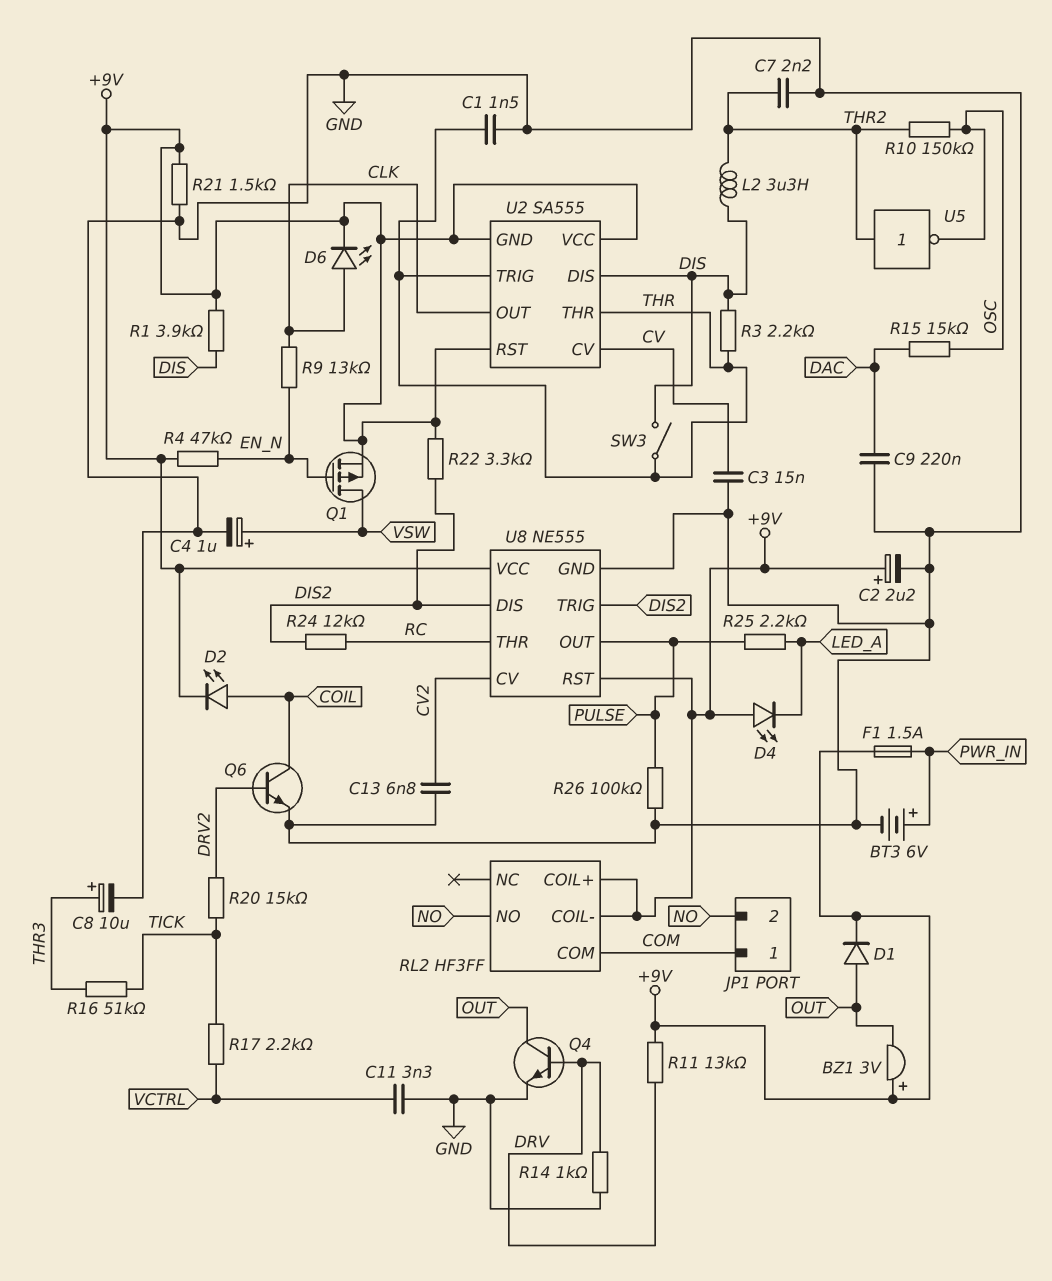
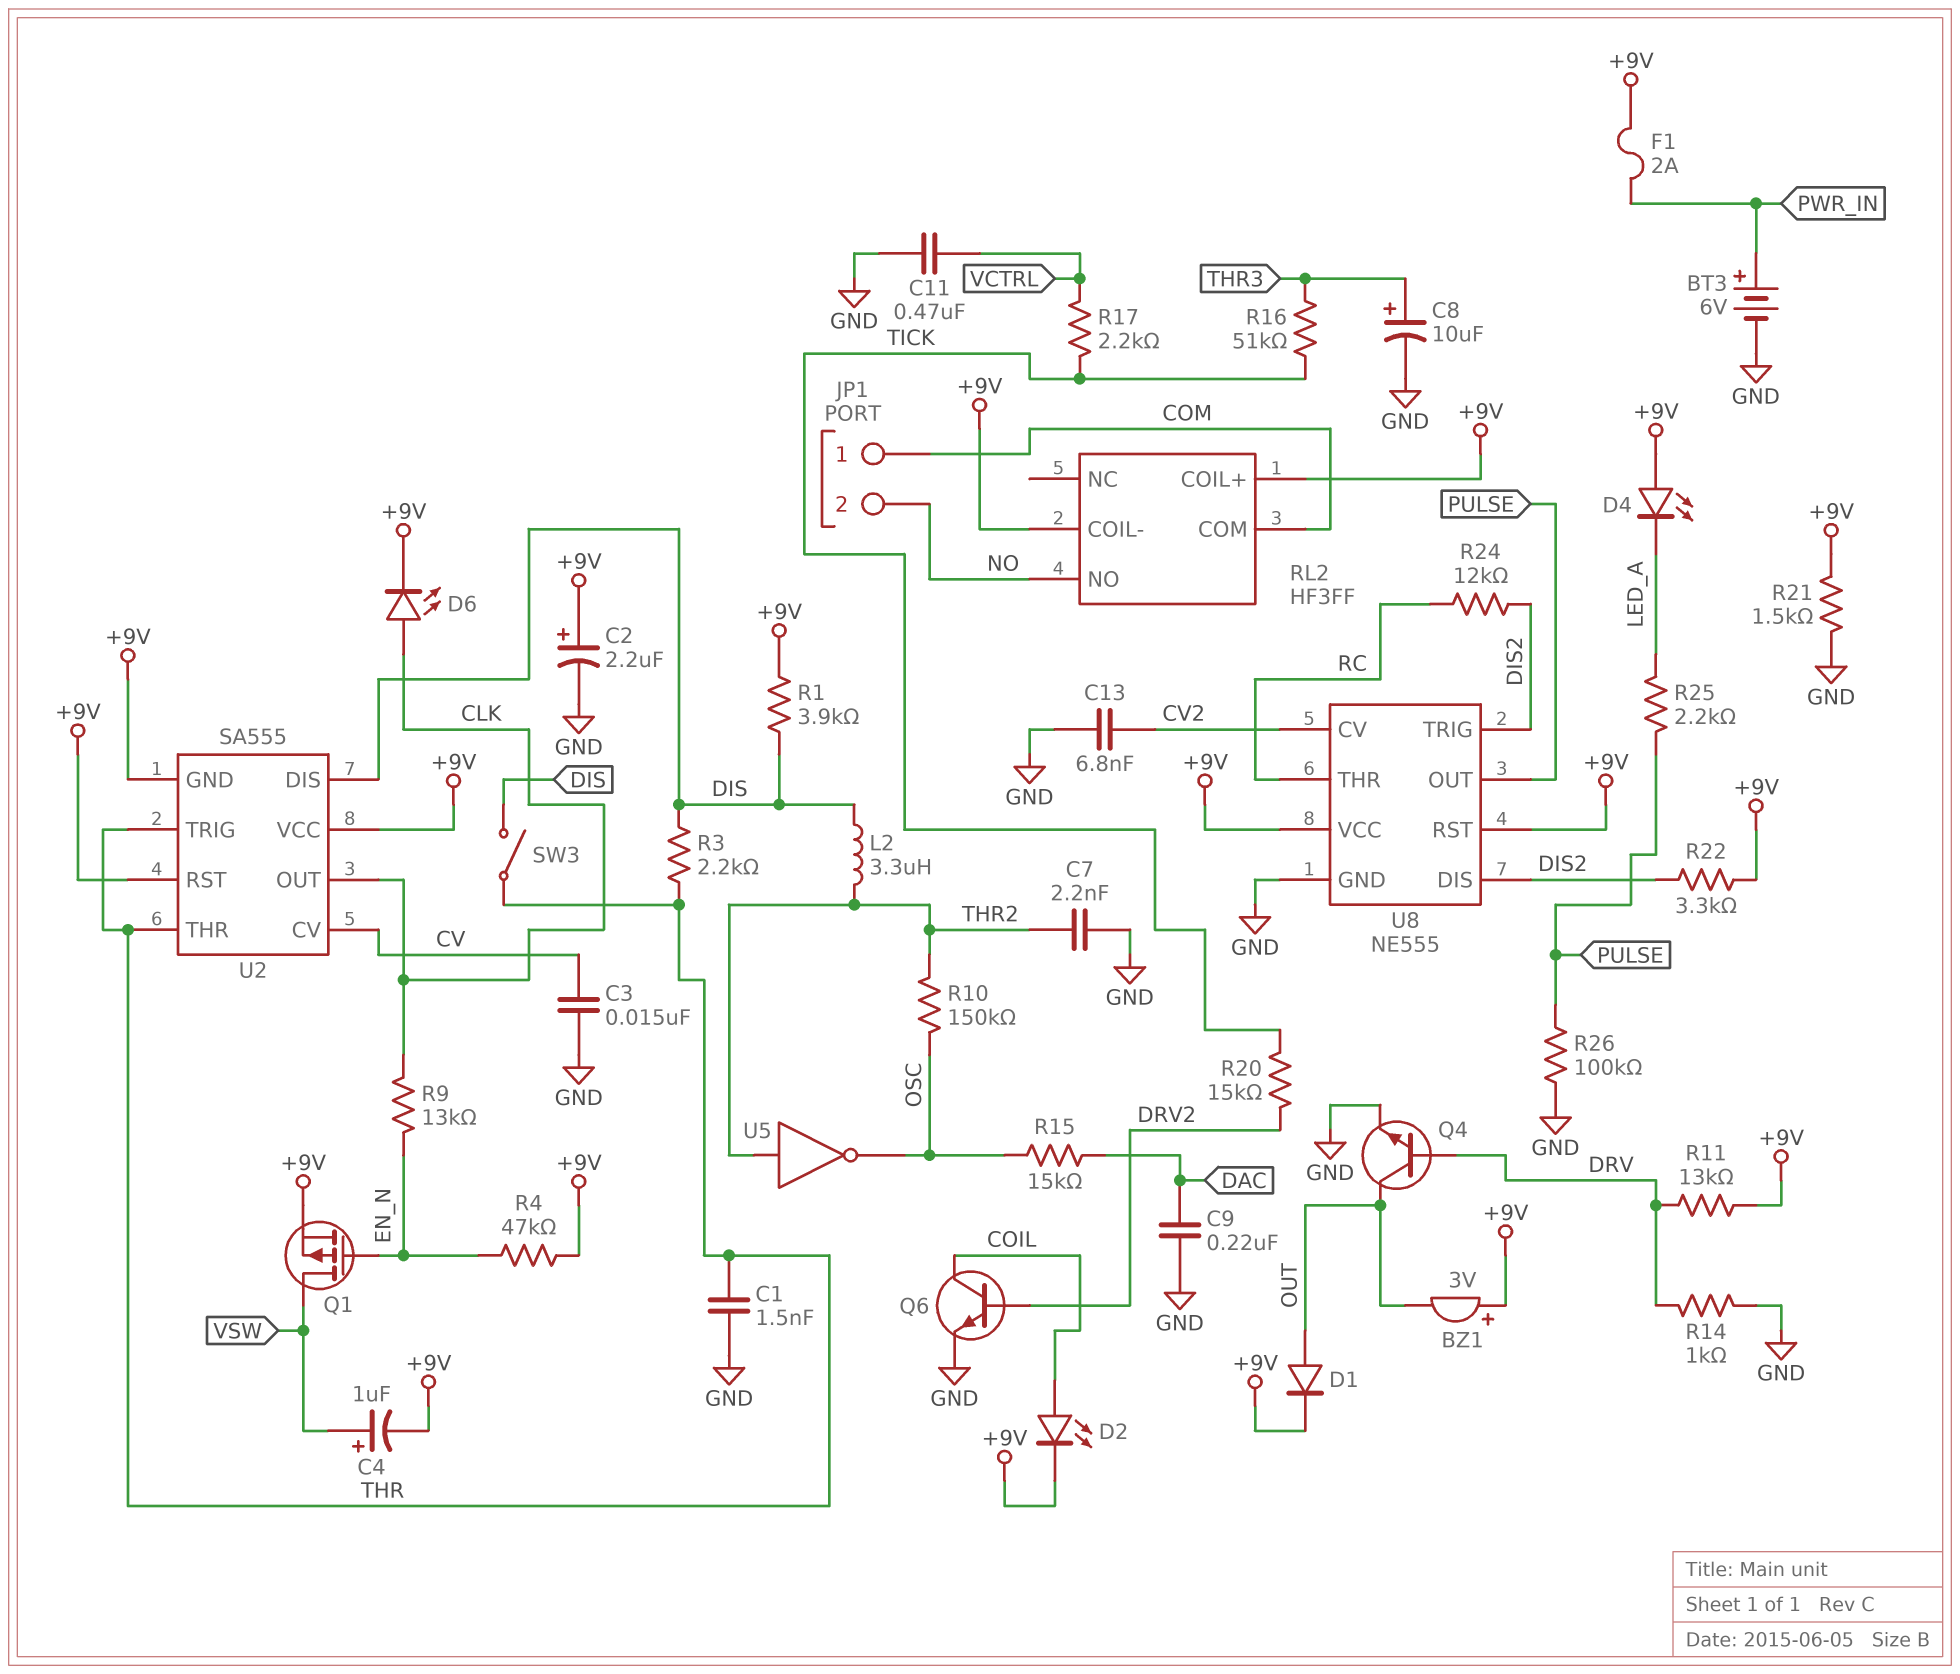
C4: 1uF (plus VSW, minus GND) -> 1uF (plus VSW, minus +9V)
C11: 3.3nF (GND, VCTRL) -> 470nF (GND, VCTRL)
F1: 1.5A (+9V, PWR_IN) -> 2A (+9V, PWR_IN)

